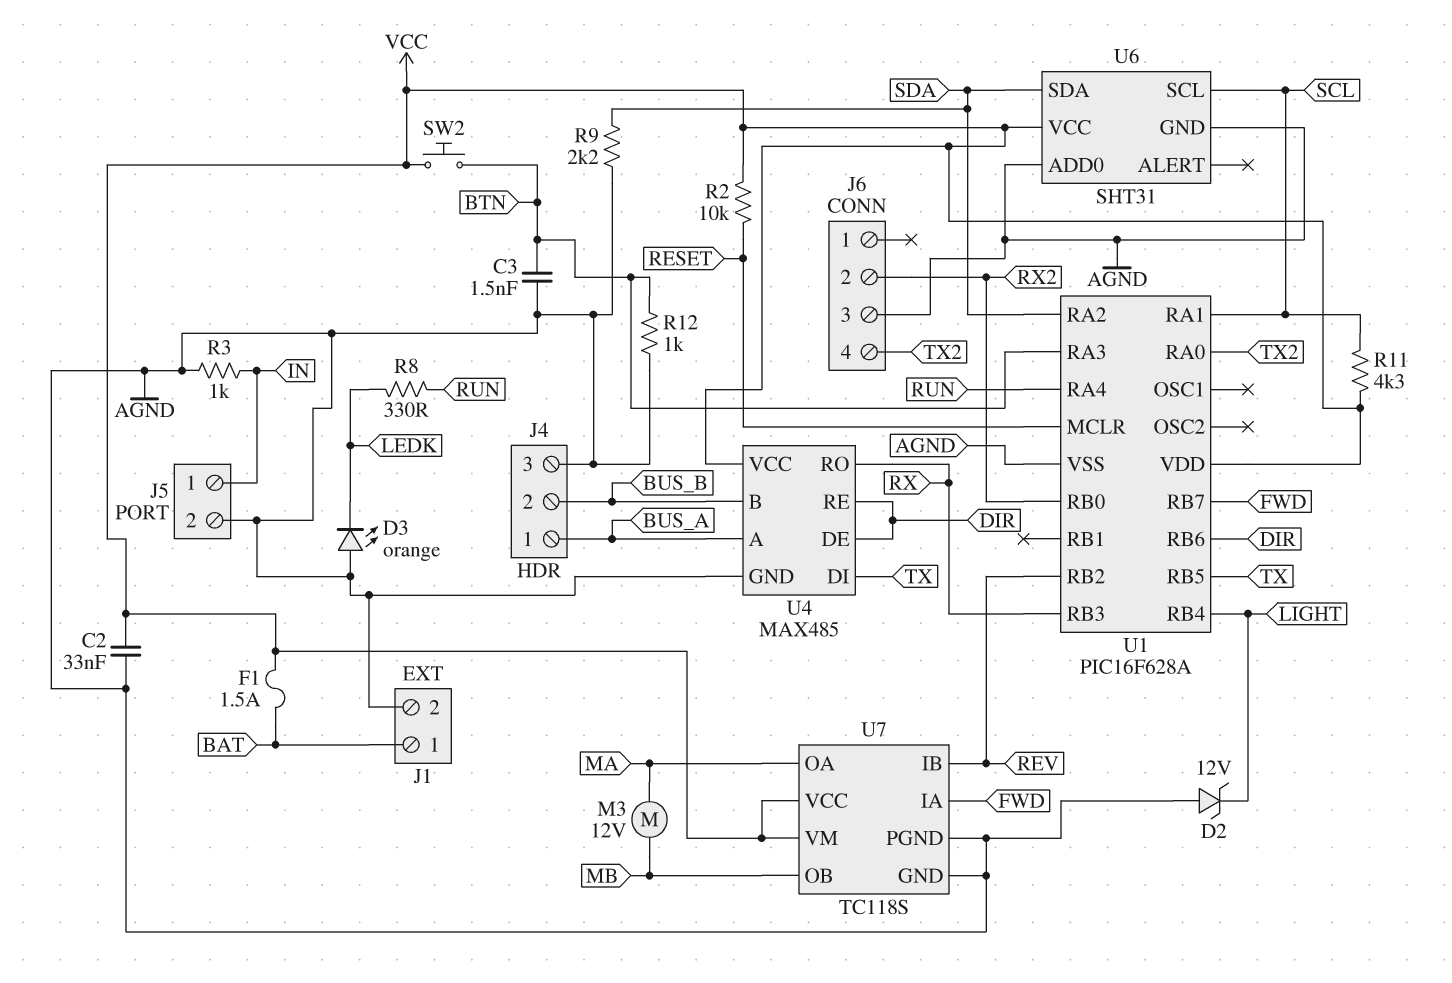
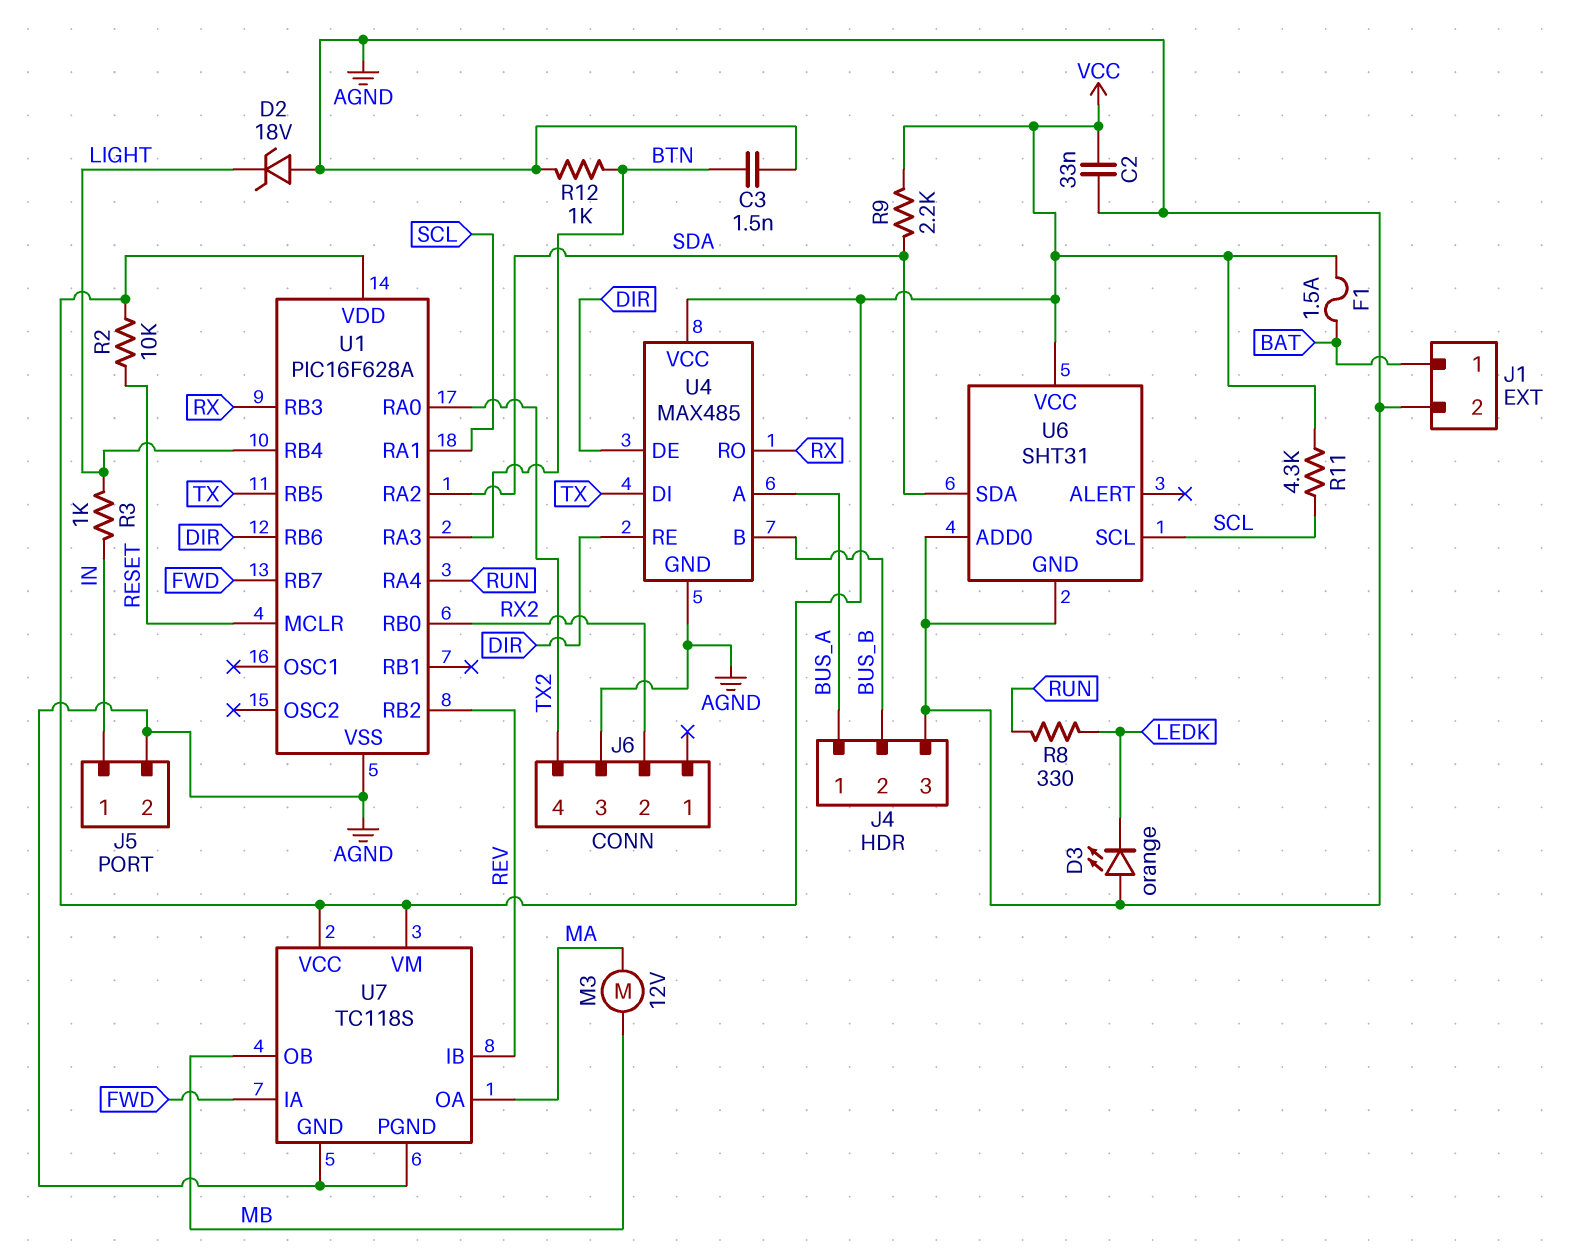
D2: zener 12V (A AGND, K LIGHT) -> zener 18V (A AGND, K LIGHT)
R3: 1k (AGND, IN) -> 1k (IN, LIGHT)
R9: 2.2k (AGND, SDA) -> 2.2k (SDA, VCC)
SW2: button (BTN, VCC) -> none

